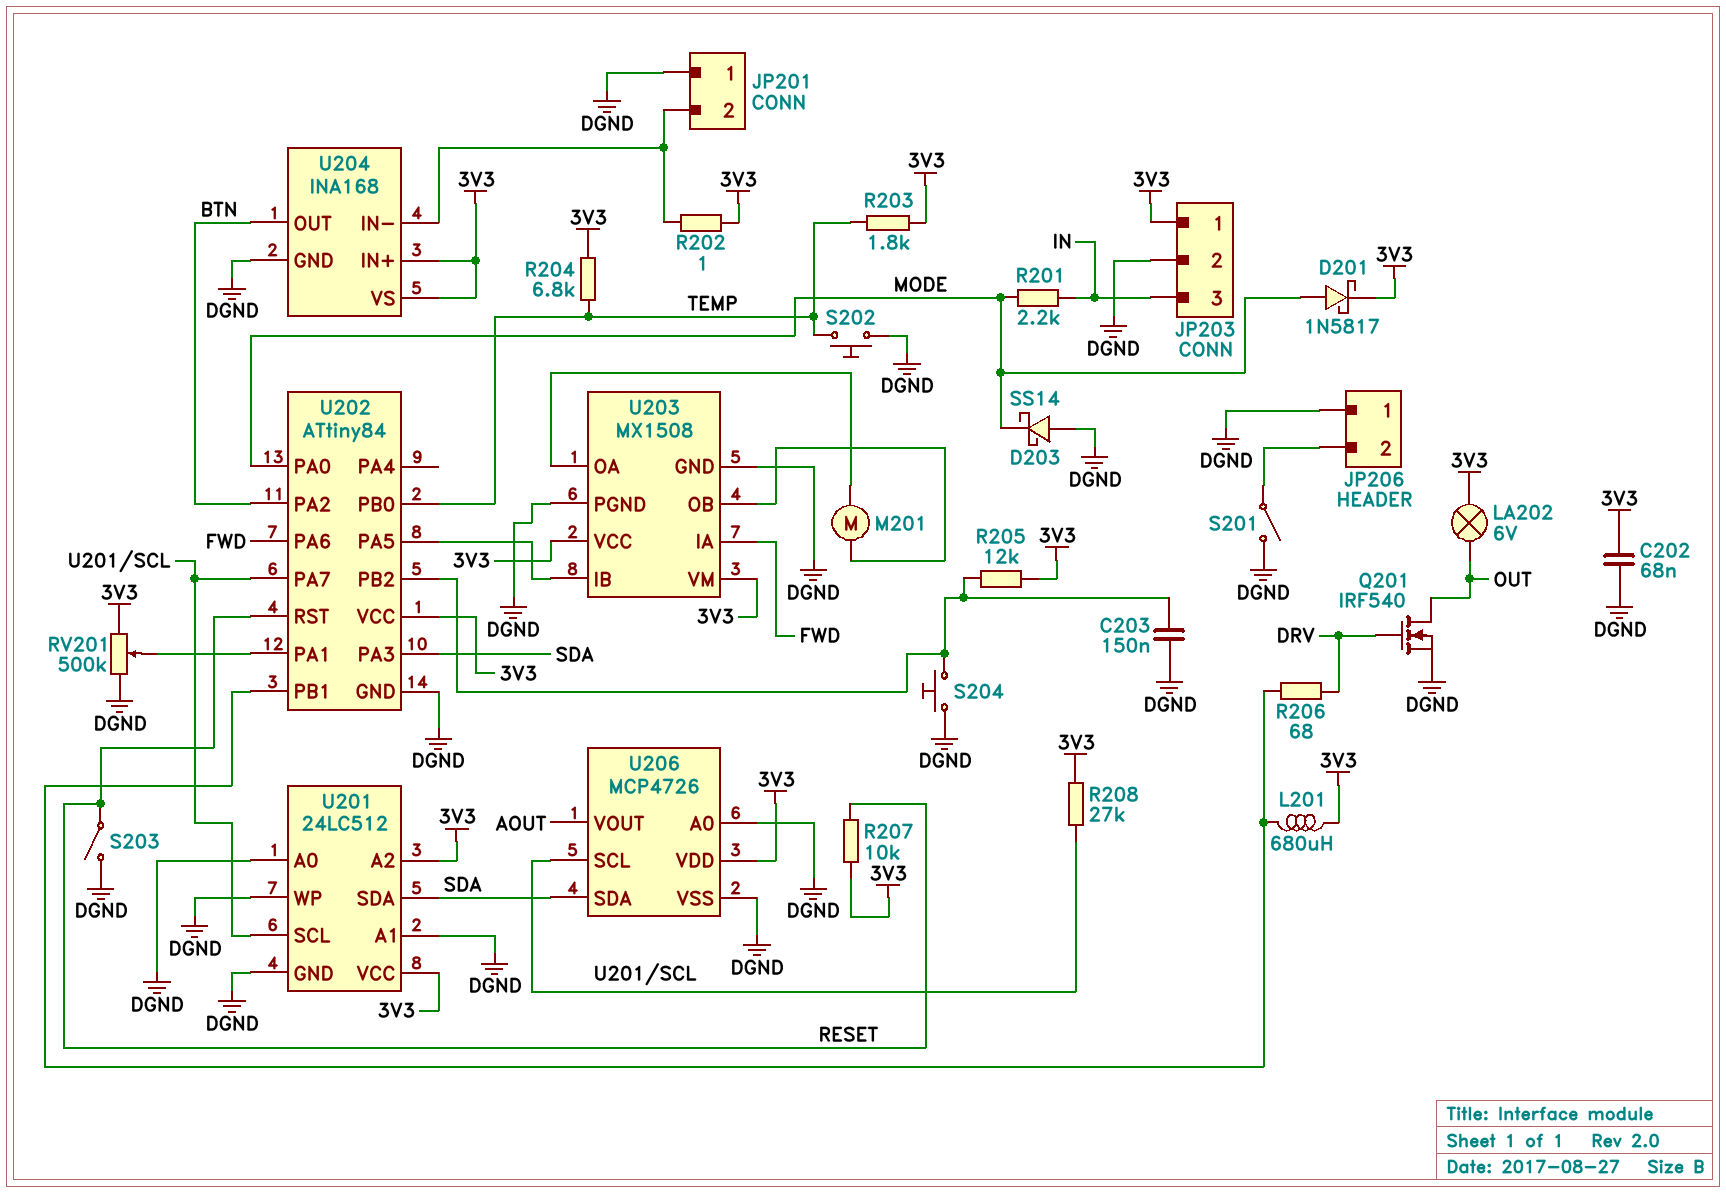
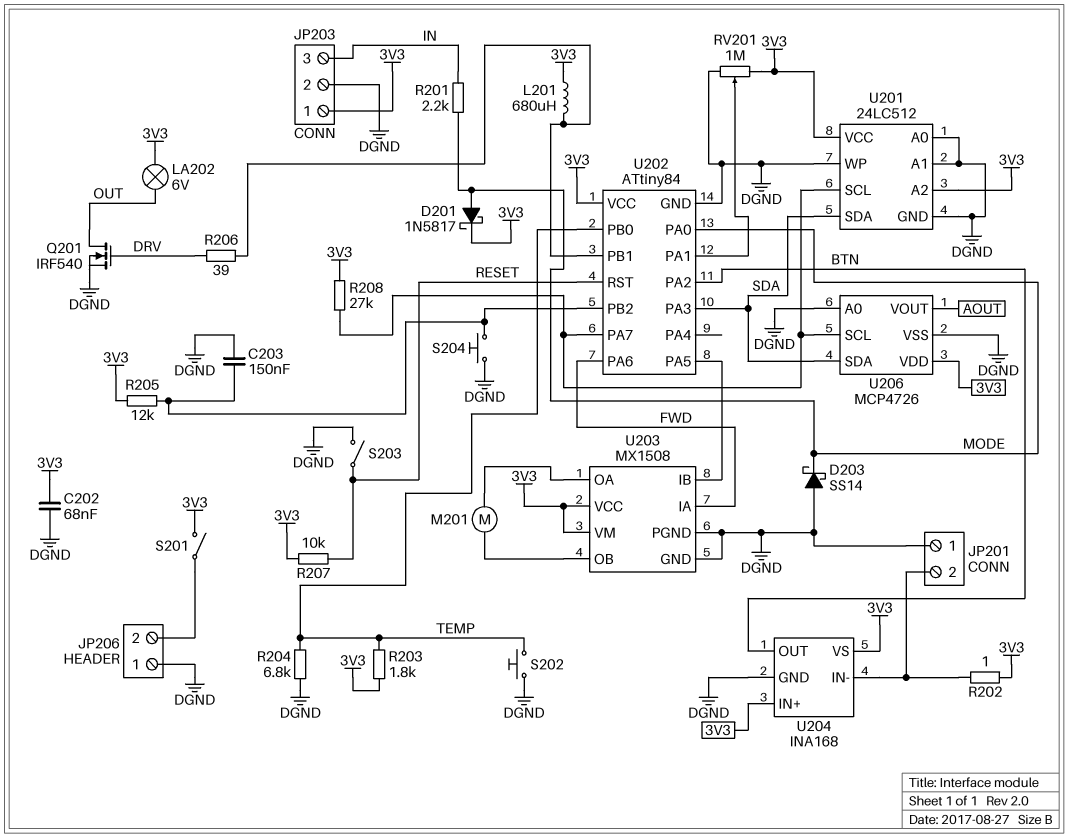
R204: 6.8k (3V3, TEMP) -> 6.8k (DGND, TEMP)
R206: 68 (DRV, U202/PB1) -> 39 (DRV, U202/PB1)
RV201: 500k (3V3, DGND, wiper U202/PA1) -> 1M (3V3, DGND, wiper U202/PA1)
S201: switch (DGND, JP206/2) -> switch (3V3, JP206/2)

